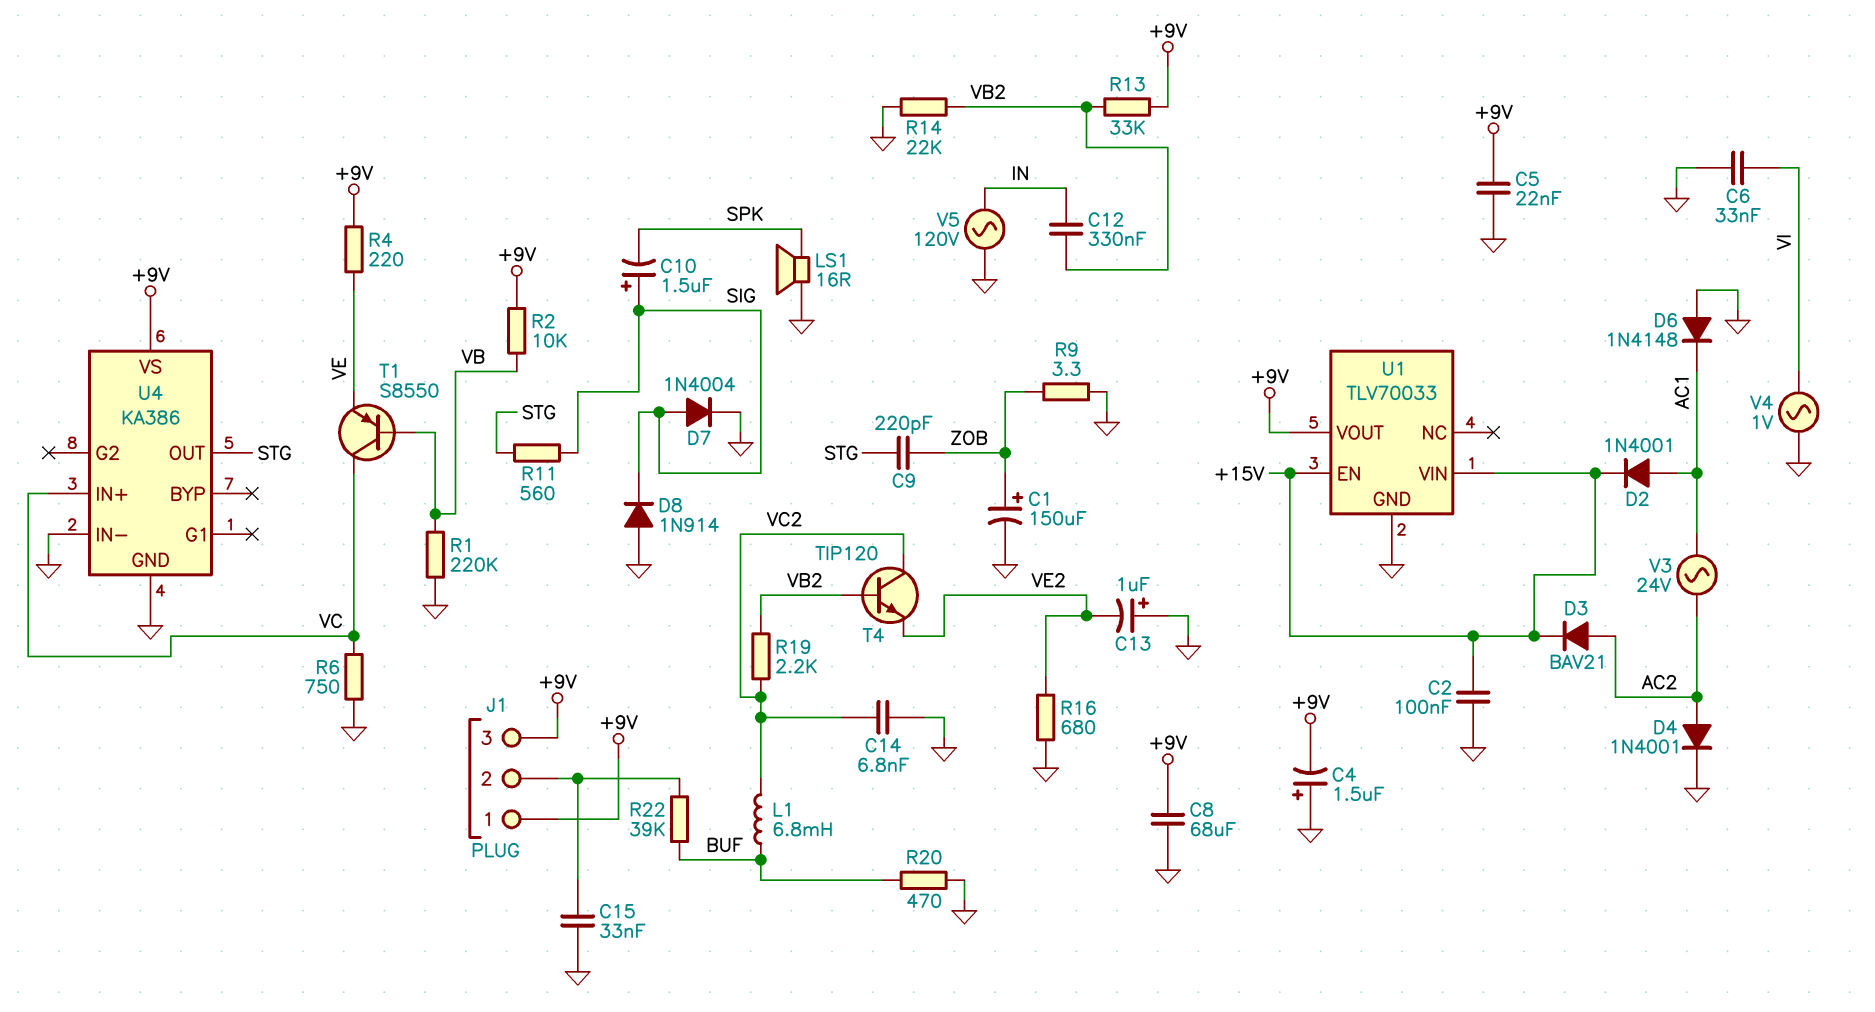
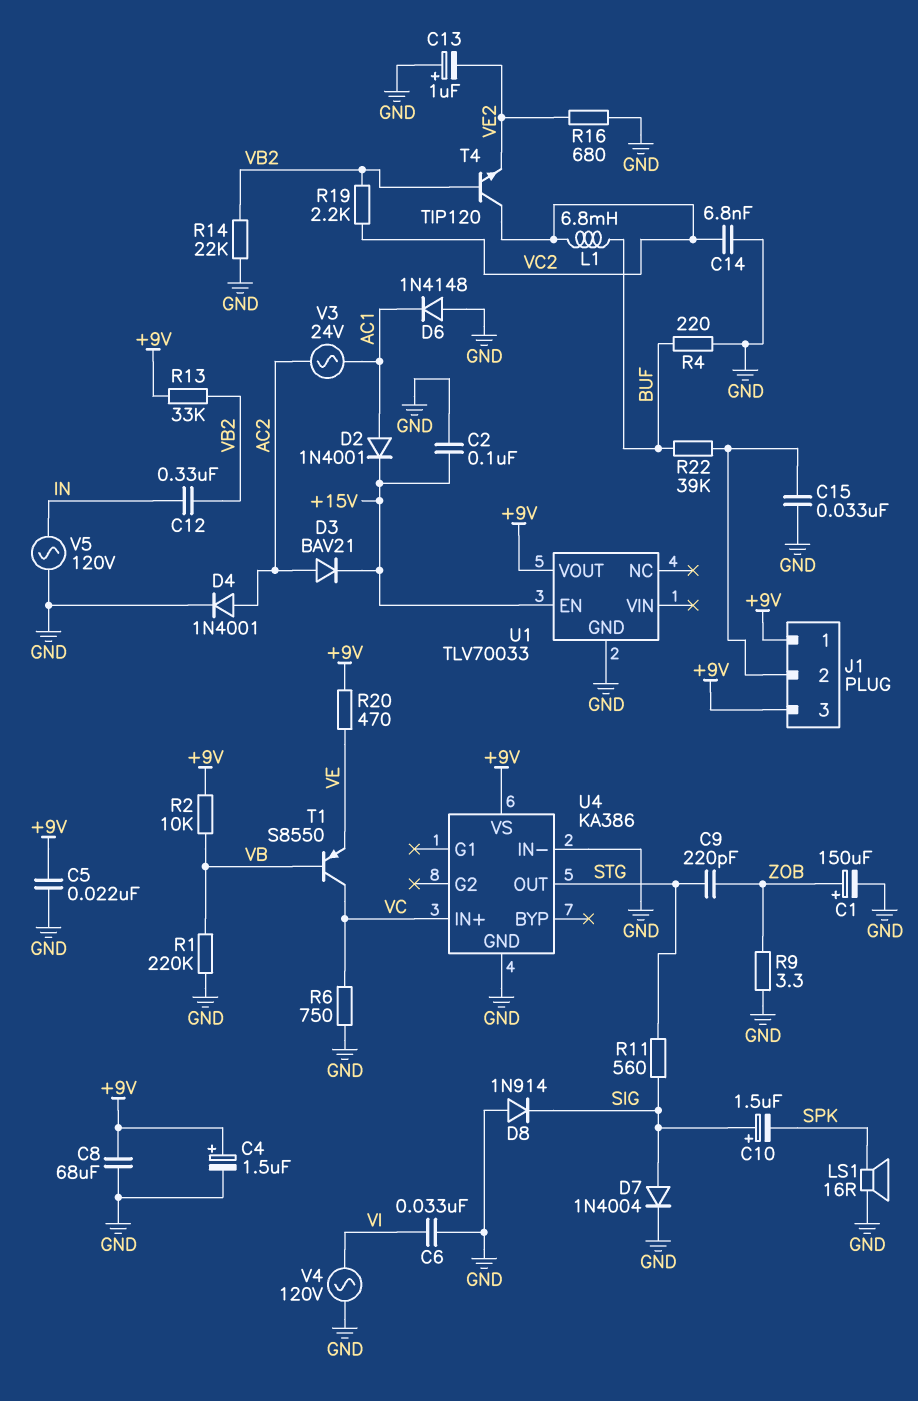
C4: 1.5uF (plus GND, minus +9V) -> 1.5uF (plus +9V, minus GND)
R4: 220 (+9V, VE) -> 220 (BUF, GND)
R20: 470 (BUF, GND) -> 470 (+9V, VE)
U1 pin VIN: +15V -> none
V4: AC 1V (GND, VI) -> AC 120V (GND, VI)

